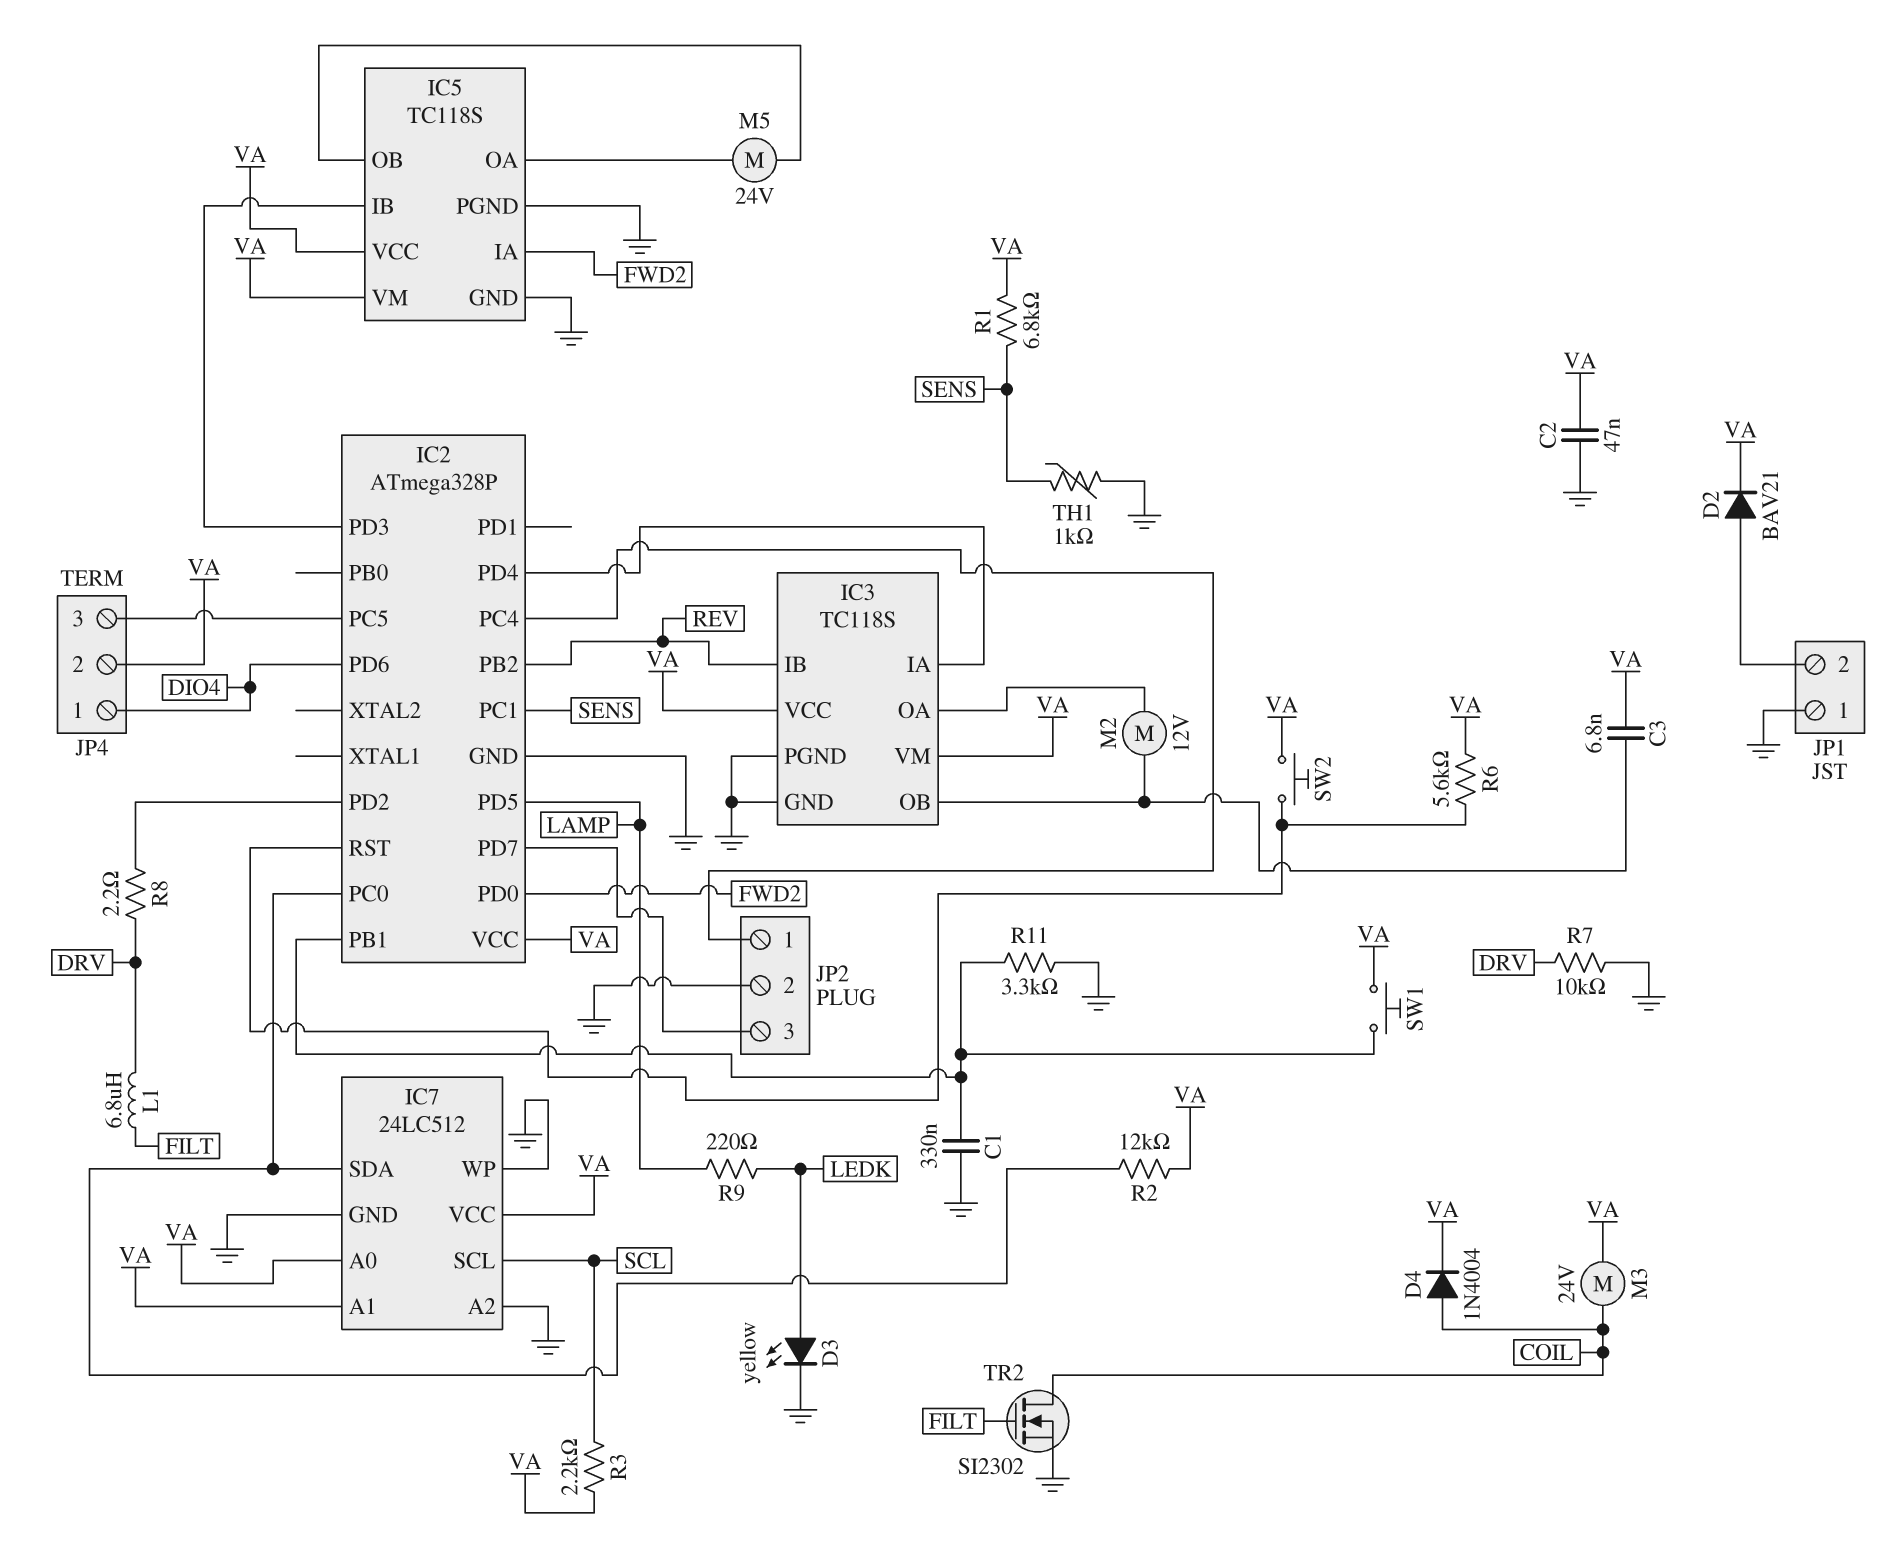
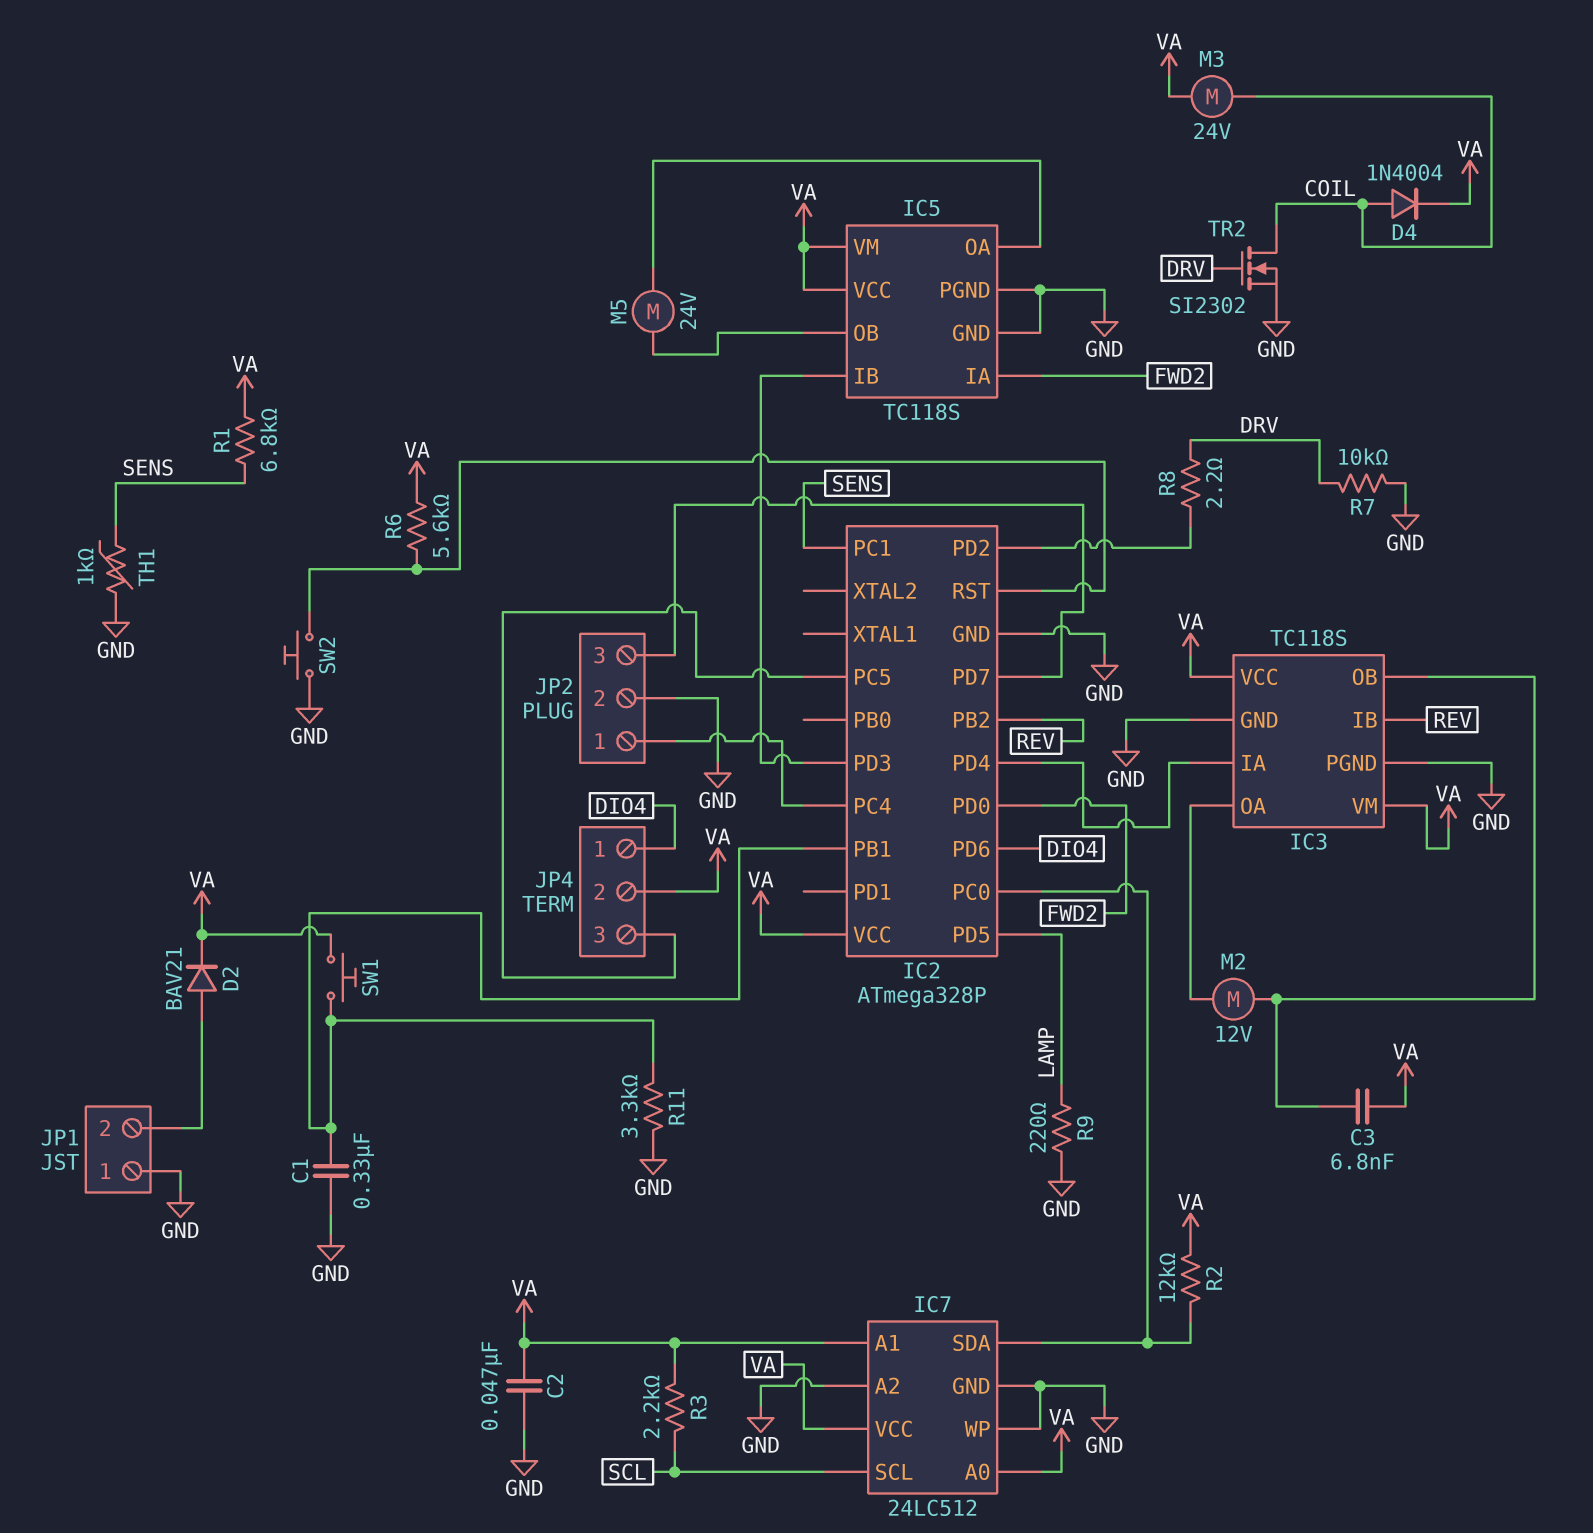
D3: LED yellow (A LEDK, K GND) -> none
L1: 6.8uH (DRV, FILT) -> none
R9: 220 (LAMP, LEDK) -> 220 (GND, LAMP)
SW2: button (IC2/RST, VA) -> button (GND, IC2/RST)
TR2: NMOS SI2302 (G FILT, D COIL, S GND) -> NMOS SI2302 (G DRV, D COIL, S GND)

